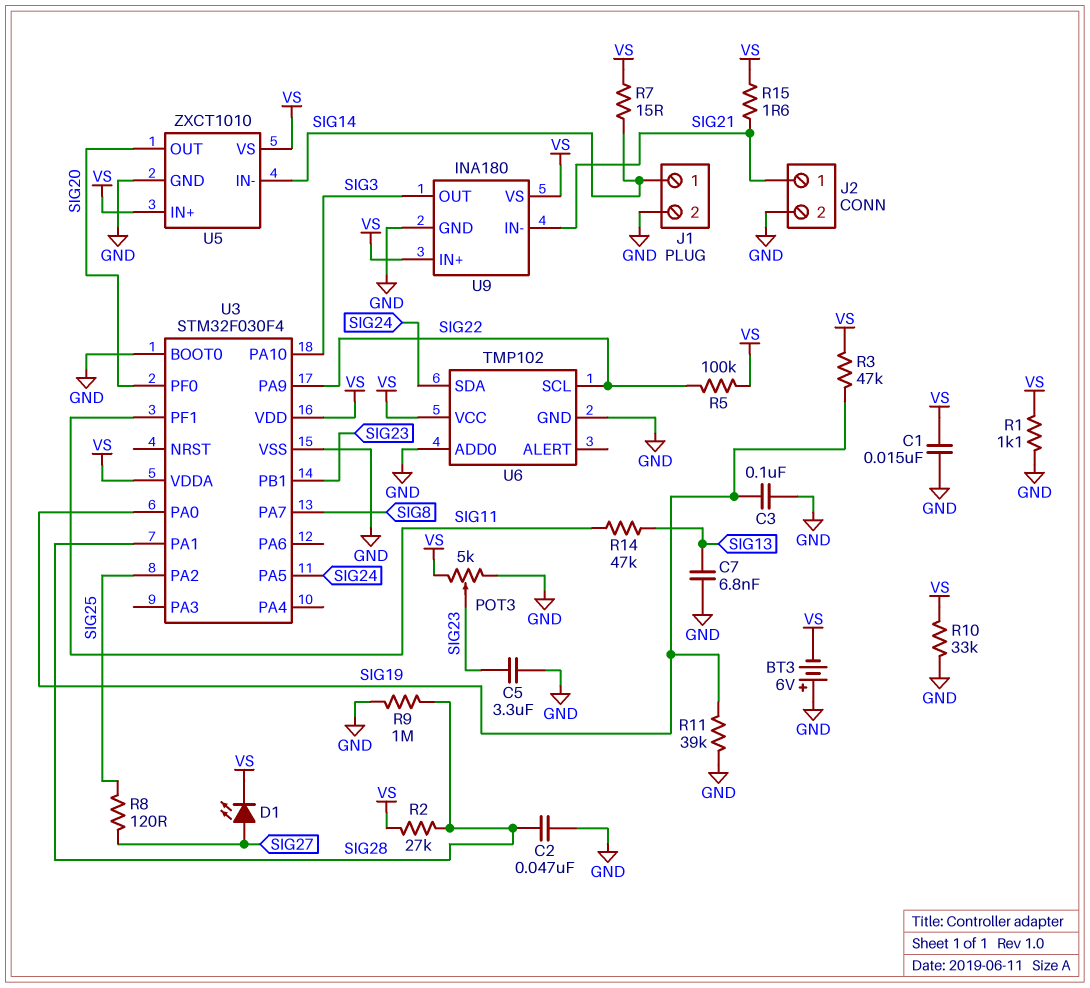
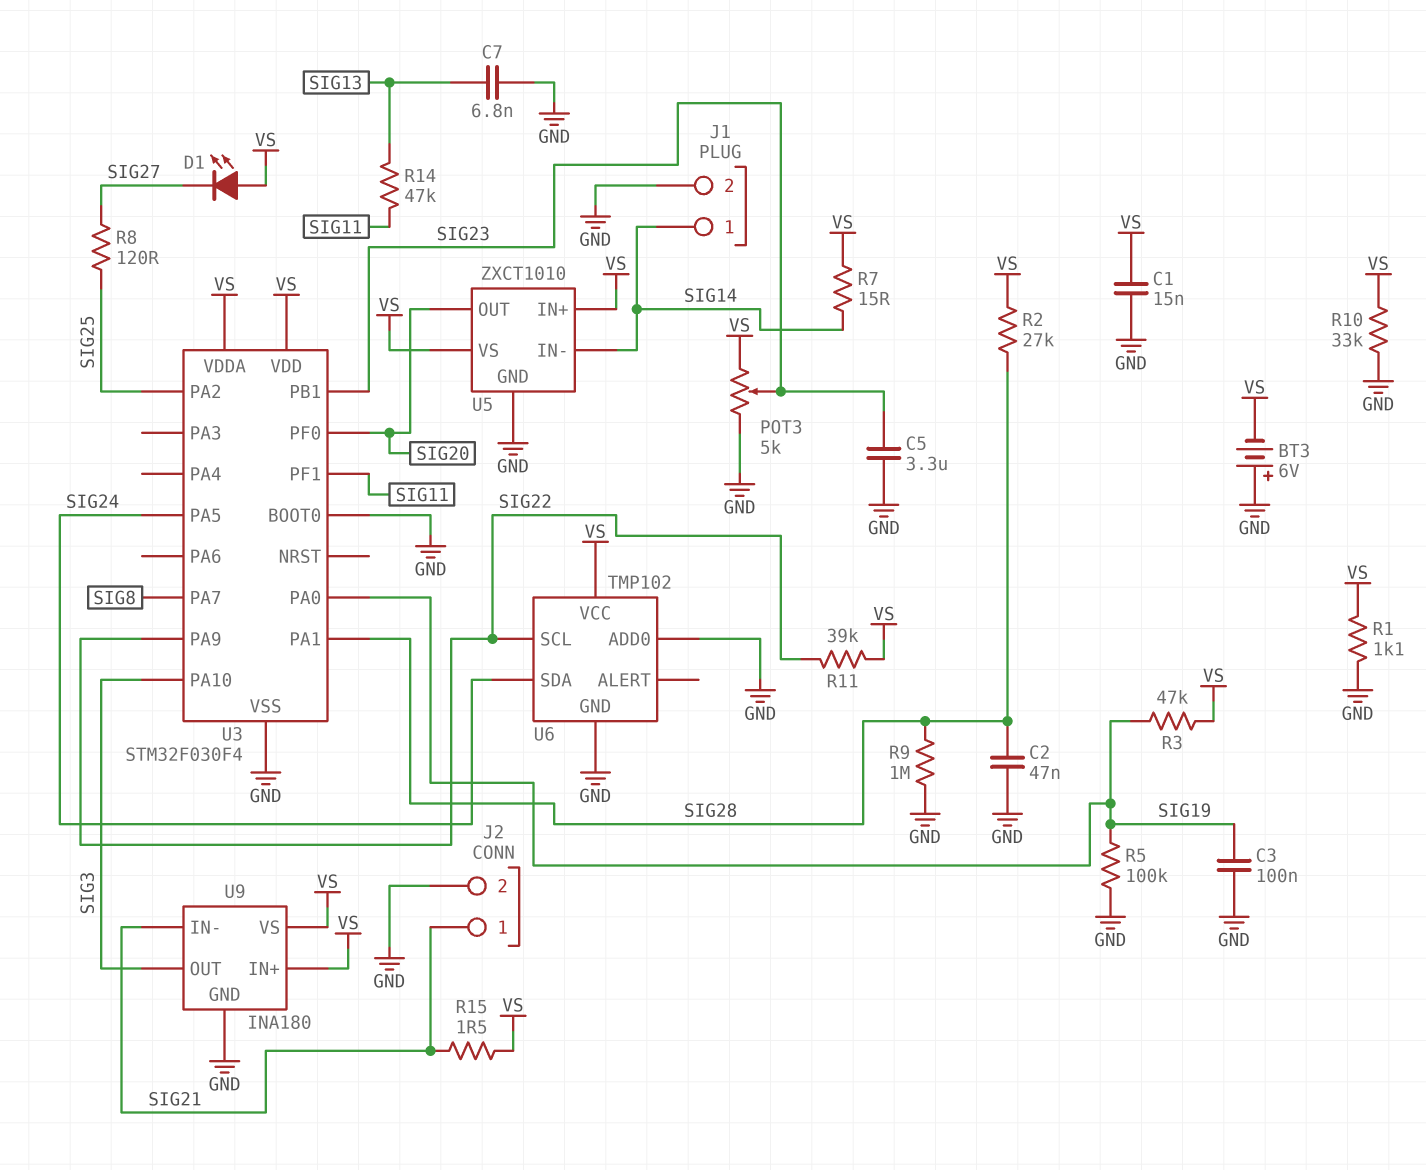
D1: LED (A SIG27, K VS) -> LED (A VS, K SIG27)
R5: 100k (SIG22, VS) -> 100k (GND, SIG19)
R11: 39k (GND, SIG19) -> 39k (SIG22, VS)
R15: 1.6 (SIG21, VS) -> 1.5 (SIG21, VS)

